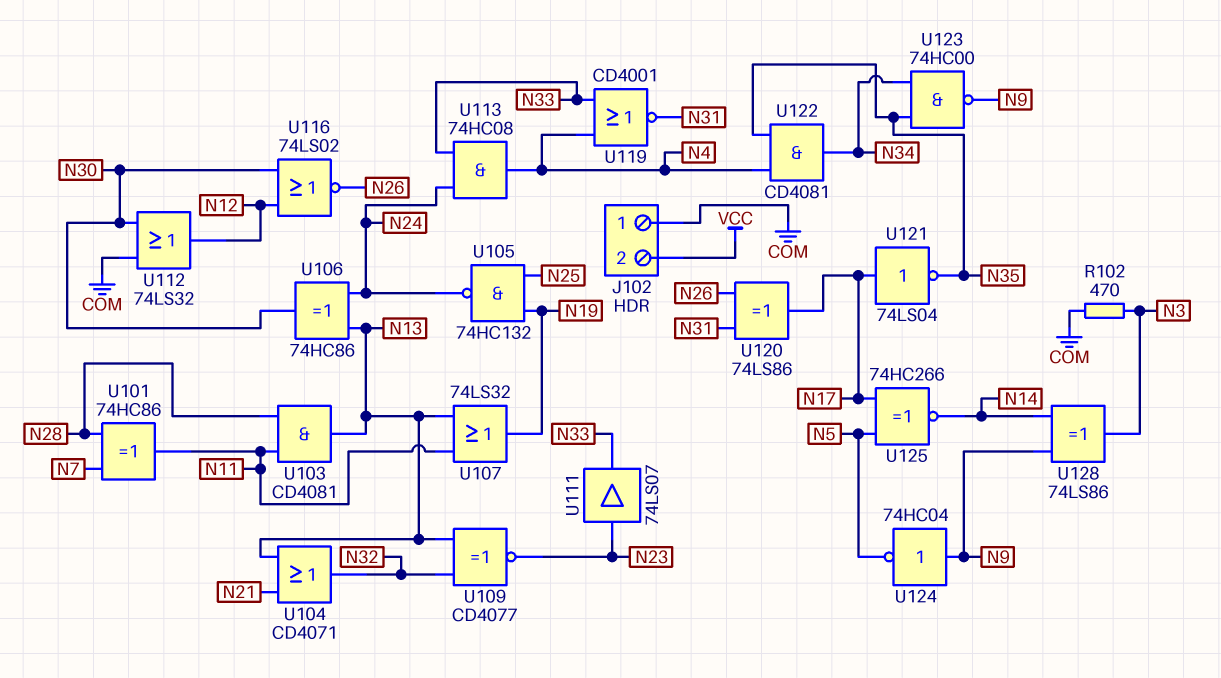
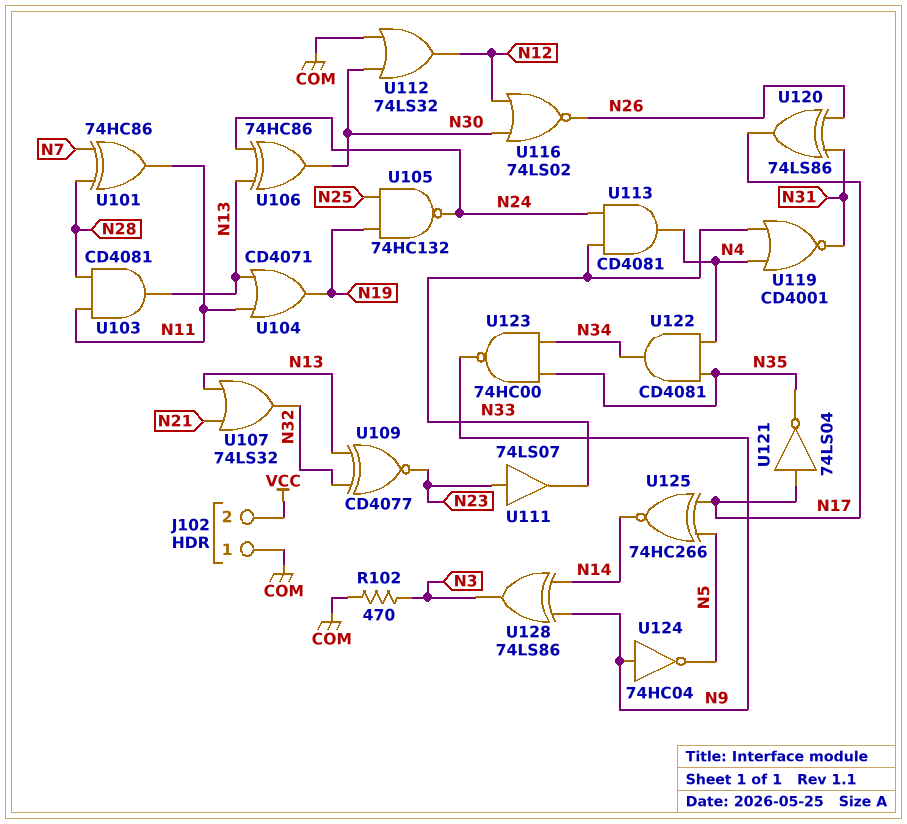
U104: OR CD4071 (in N13, in N21, out N32) -> OR CD4071 (in N11, in N13, out N19)
U107: OR 74LS32 (in N11, in N13, out N19) -> OR 74LS32 (in N13, in N21, out N32)
U113: AND 74HC08 (in N24, in N33, out N4) -> AND CD4081 (in N24, in N33, out N4)

